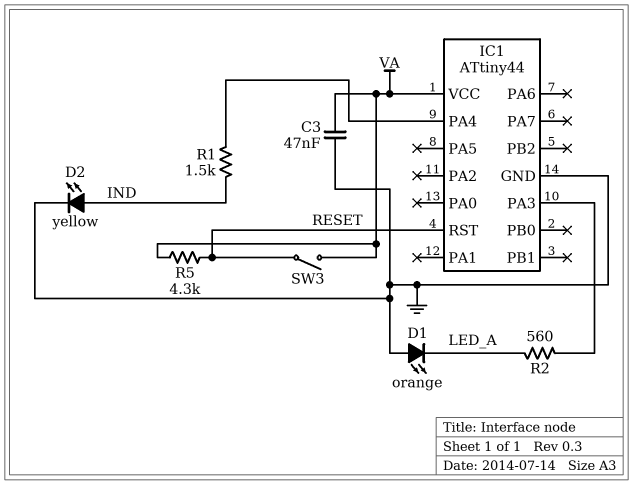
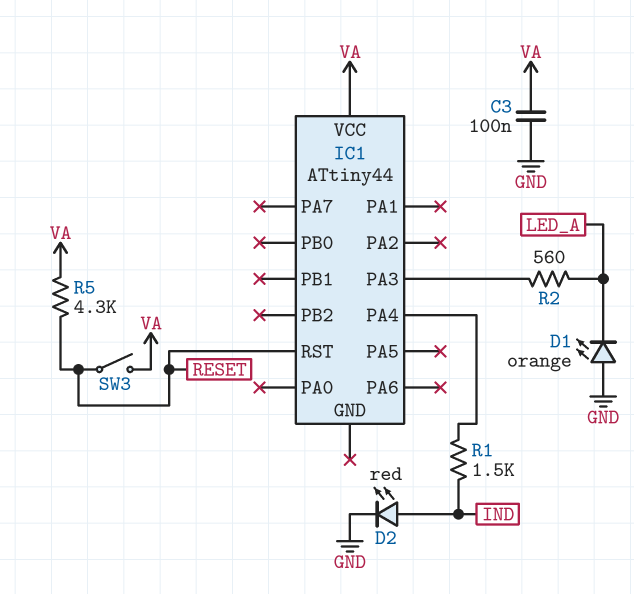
C3: 47nF (GND, VA) -> 100nF (GND, VA)
D2: LED yellow (A IND, K GND) -> LED red (A IND, K GND)
IC1 pin GND: GND -> none

